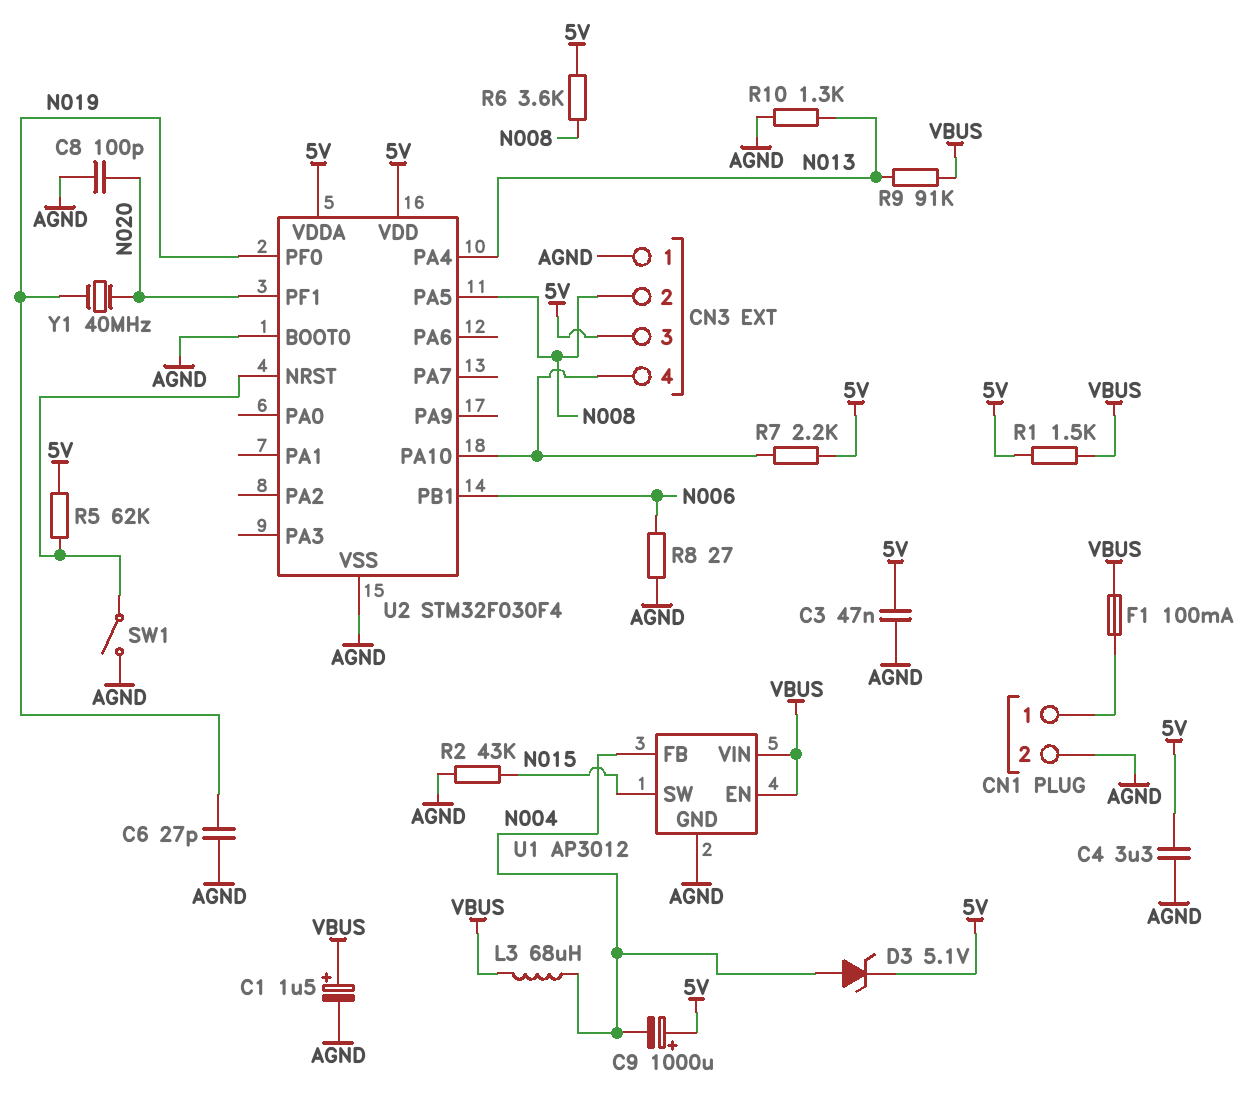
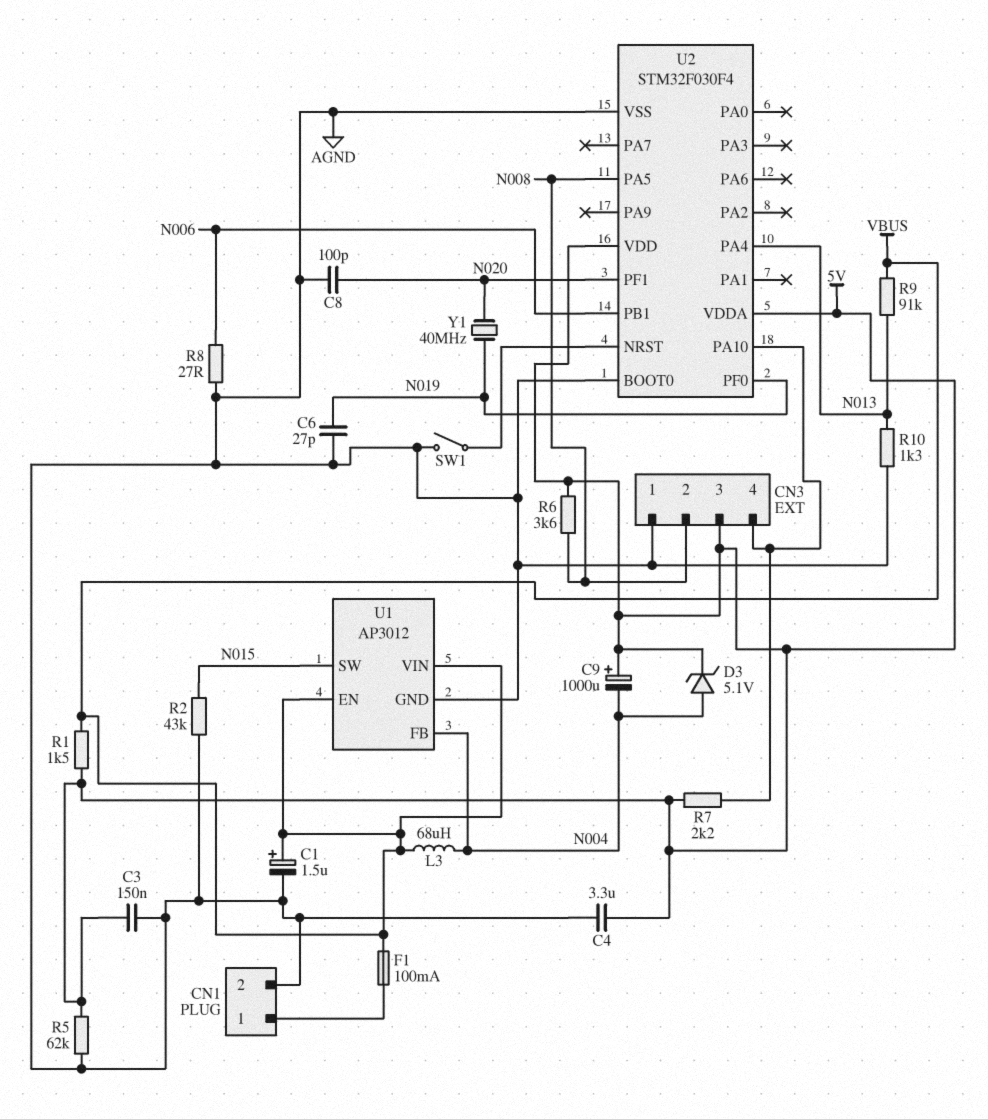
C3: 47nF (5V, AGND) -> 150nF (5V, AGND)
R5: 62k (5V, U2/NRST) -> 62k (5V, AGND)

